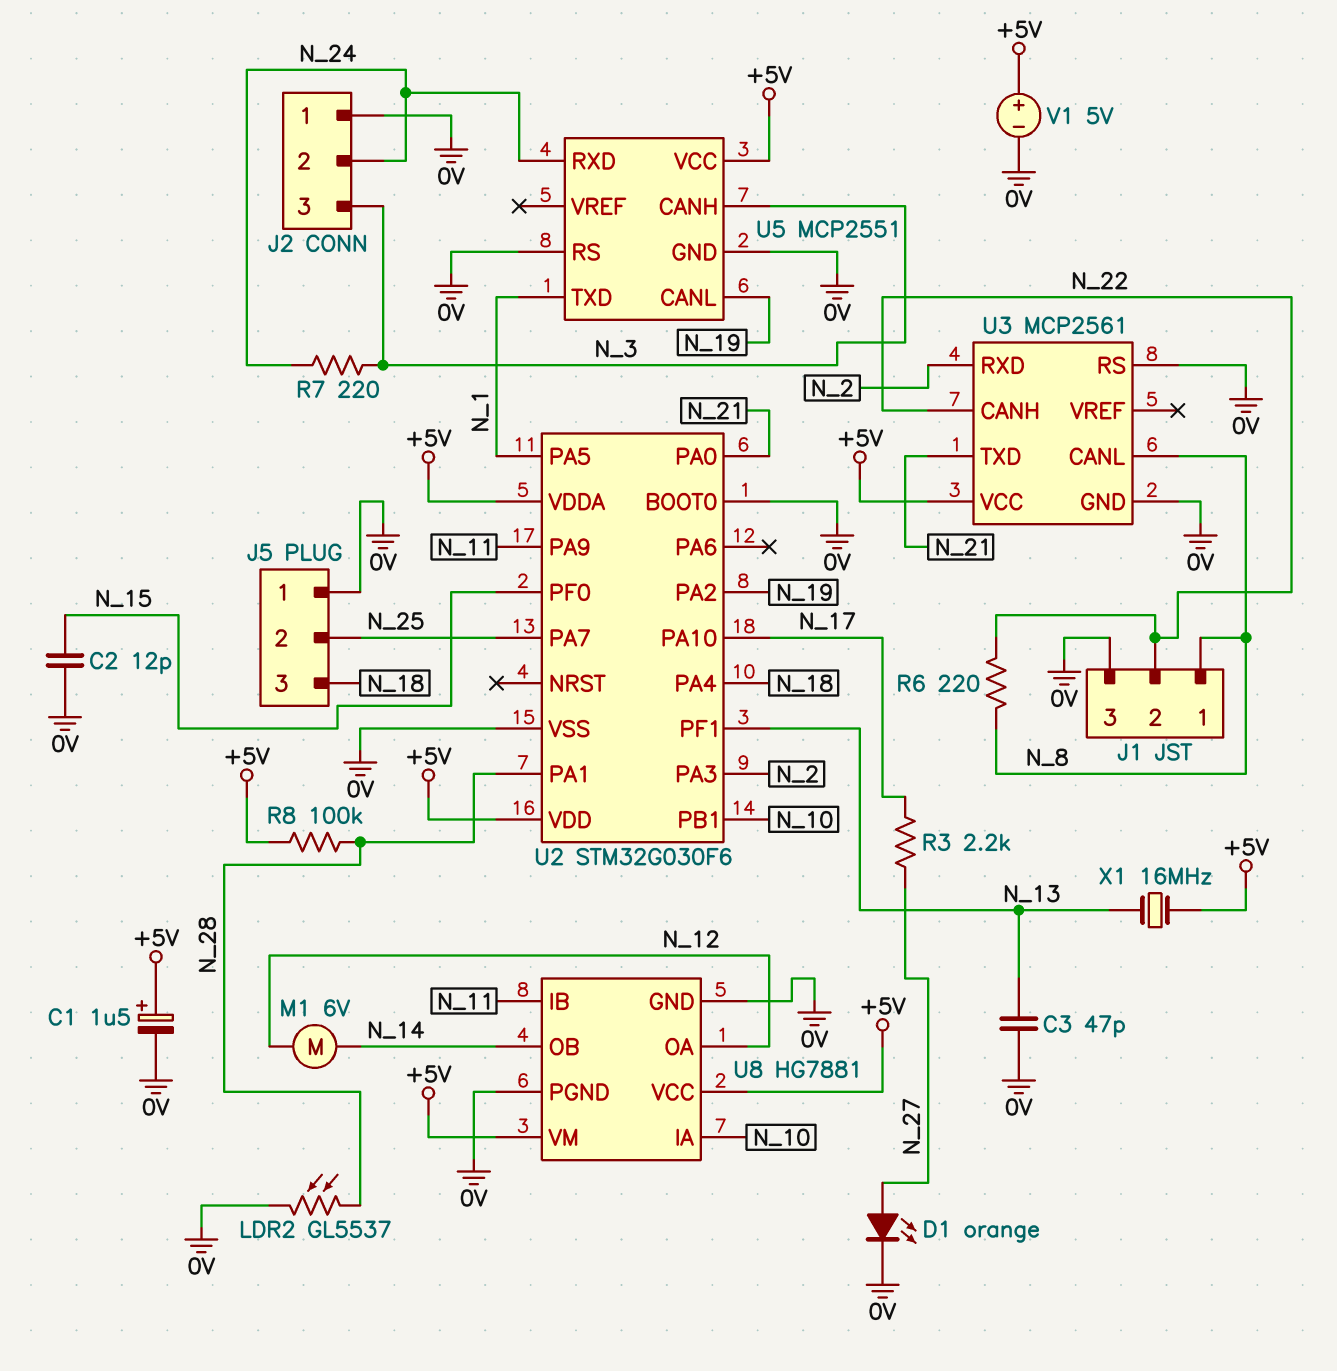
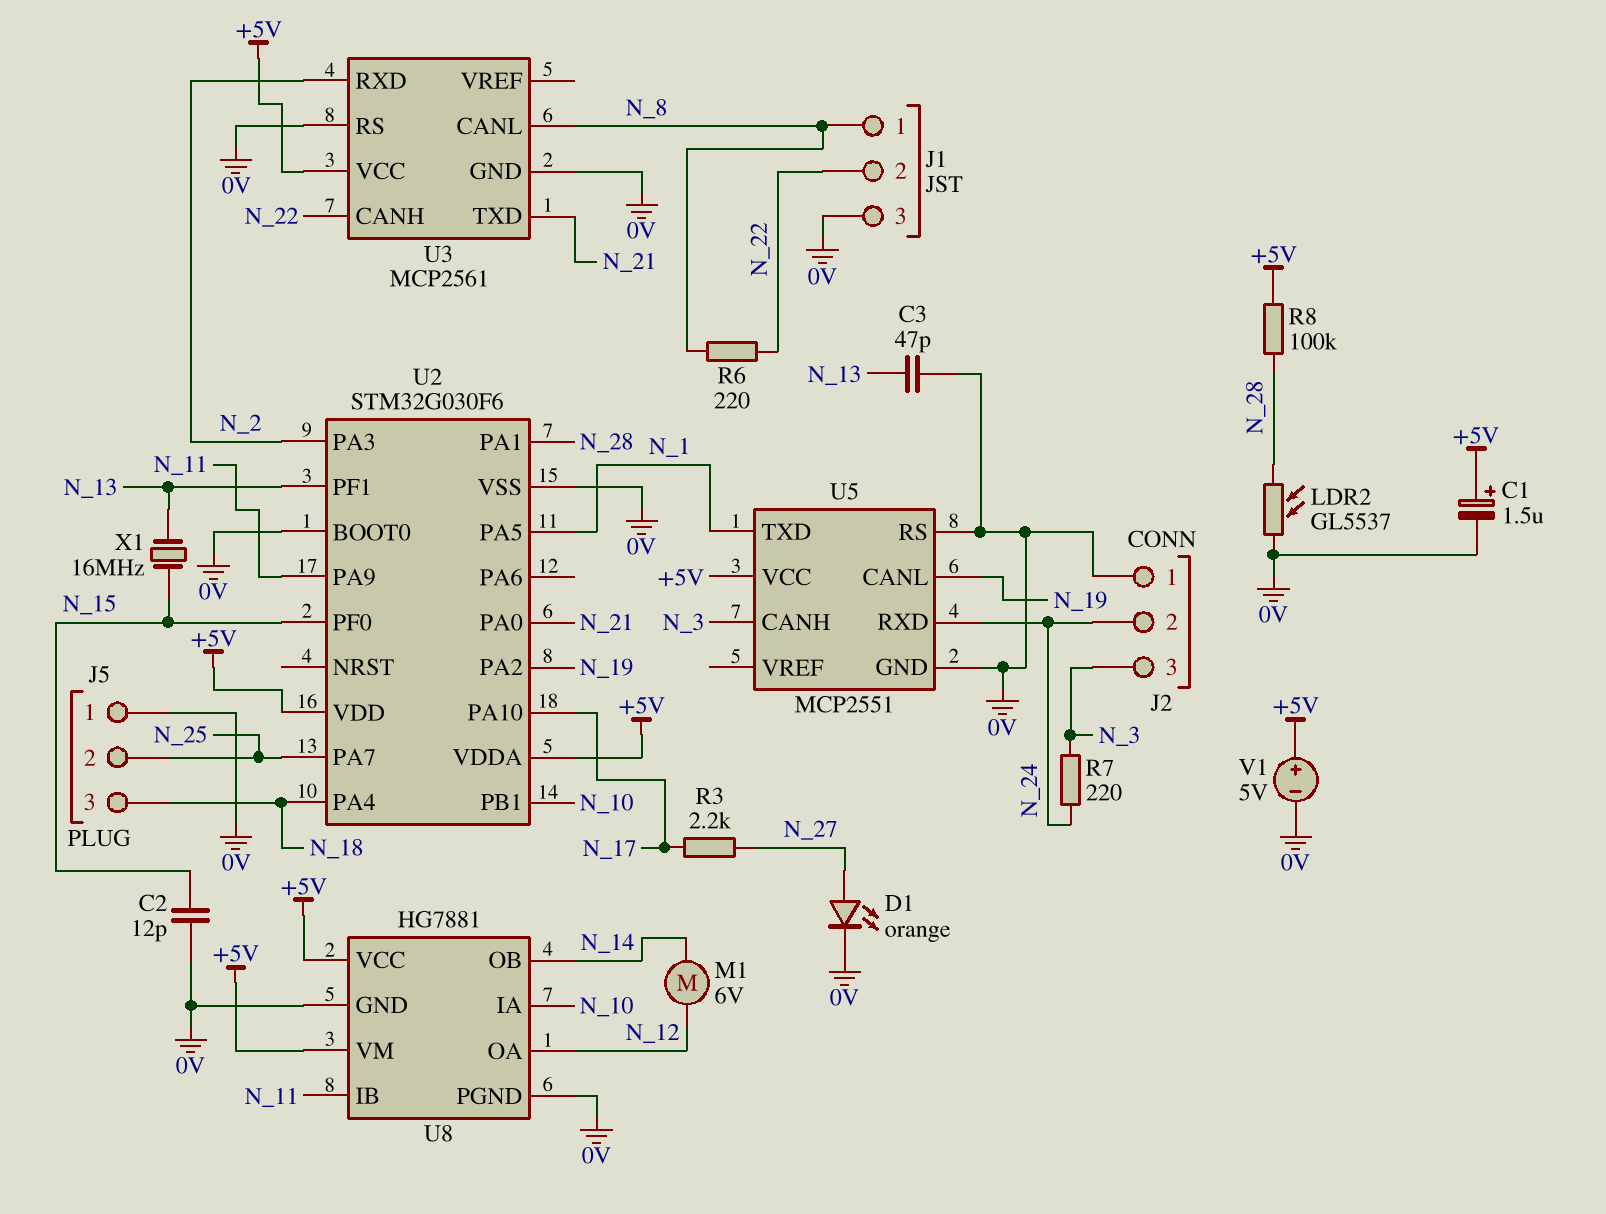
X1: 16MHz (+5V, N_13) -> 16MHz (N_13, N_15)

